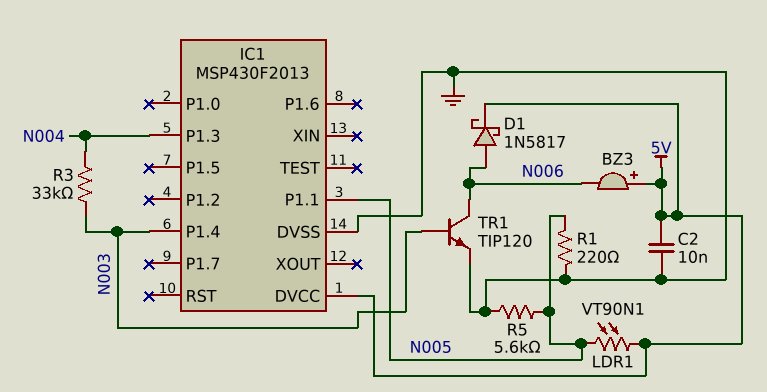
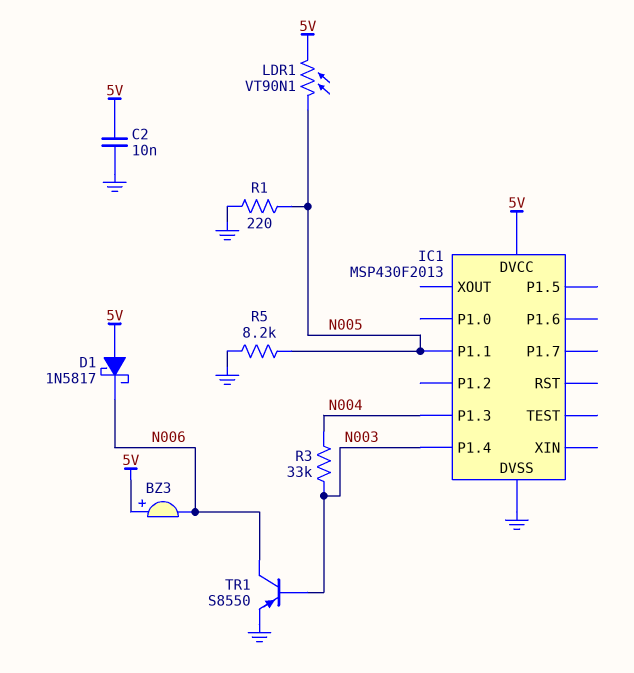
D1: schottky 1N5817 (A N006, K 5V) -> schottky 1N5817 (A 5V, K N006)
R5: 5.6k (GND, N005) -> 8.2k (GND, N005)
TR1: NPN TIP120 (B N003, C N006, E GND) -> PNP S8550 (B N003, C N006, E GND)

